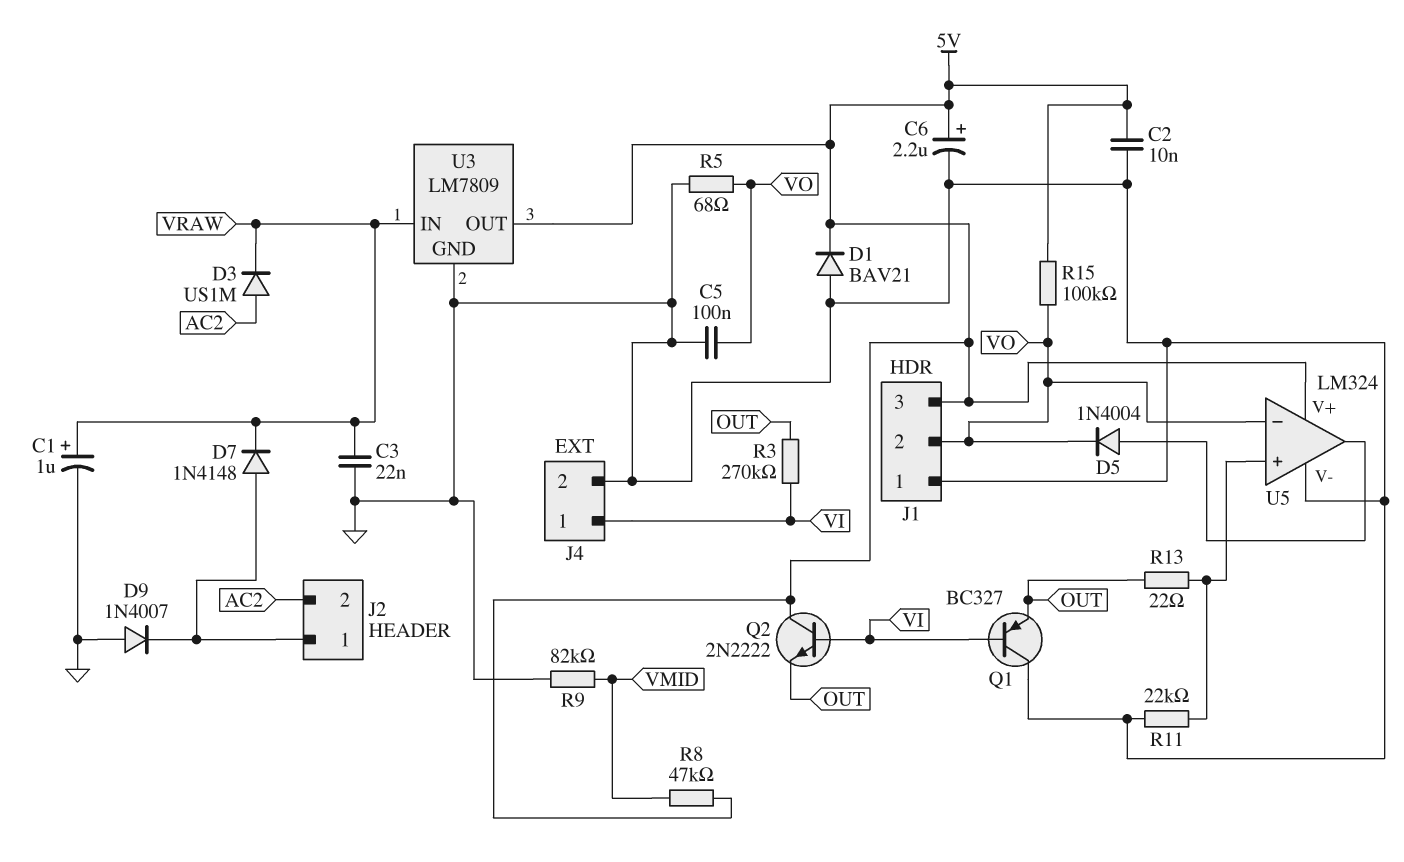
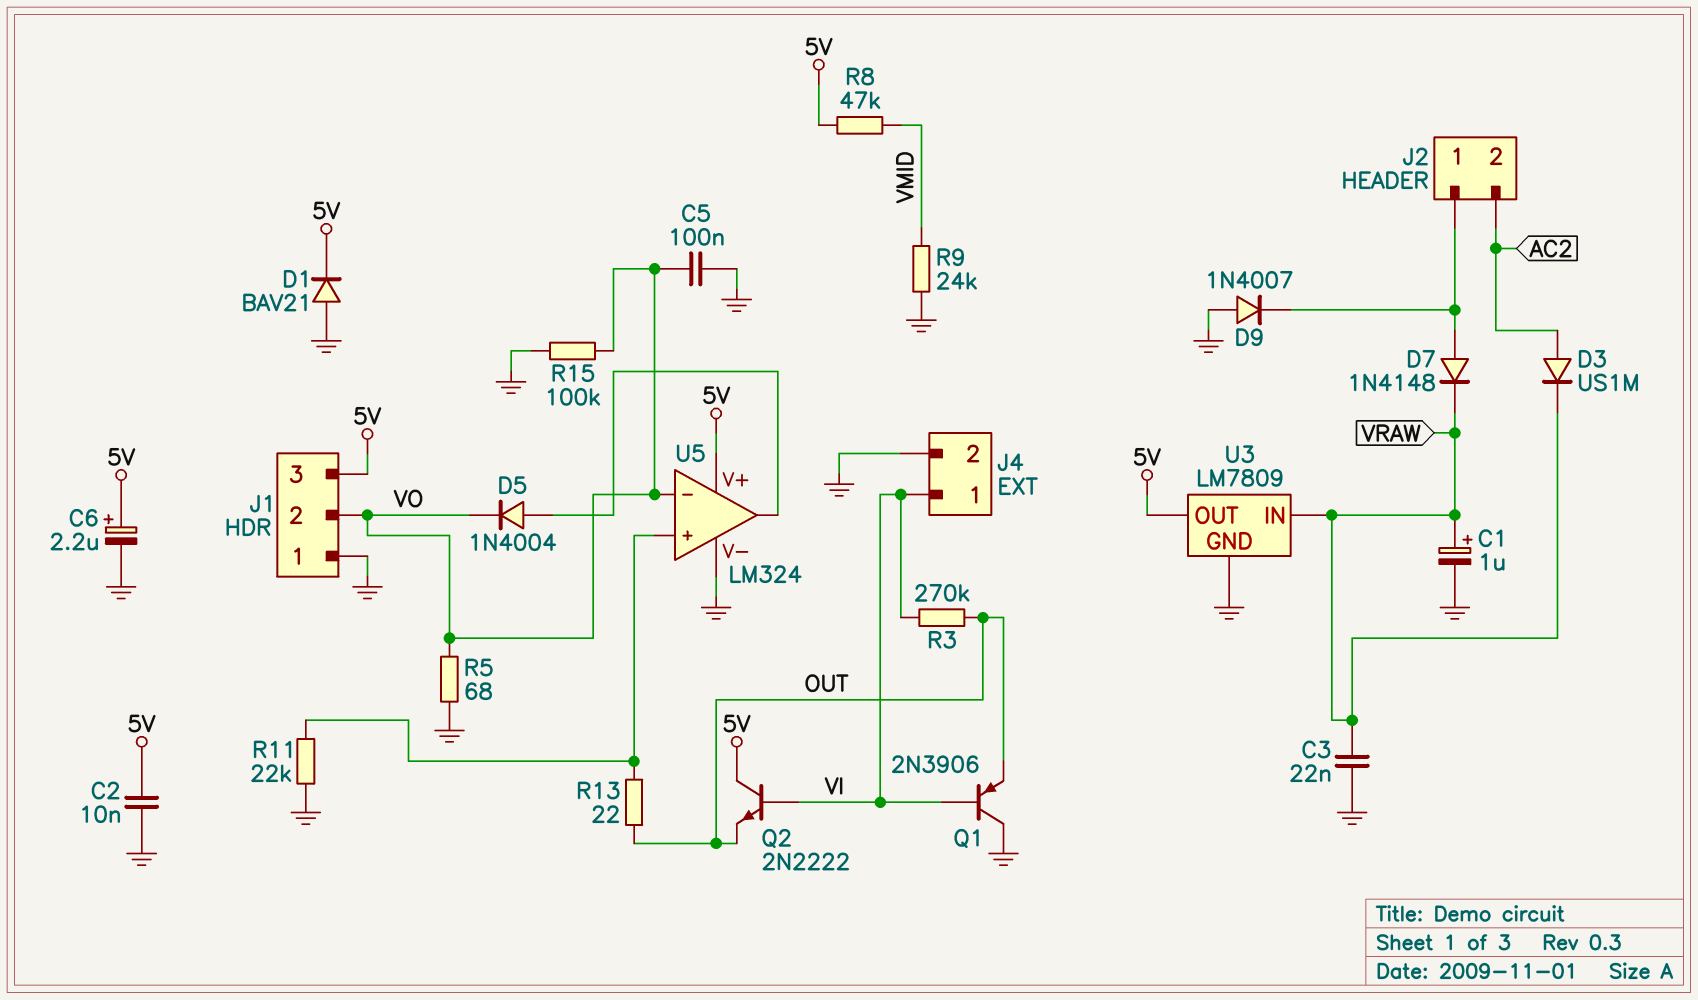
Q1: PNP BC327 (B VI, C GND, E OUT) -> PNP 2N3906 (B VI, C GND, E OUT)
R9: 82k (GND, VMID) -> 24k (GND, VMID)
R15: 100k (5V, VO) -> 100k (GND, VO)

